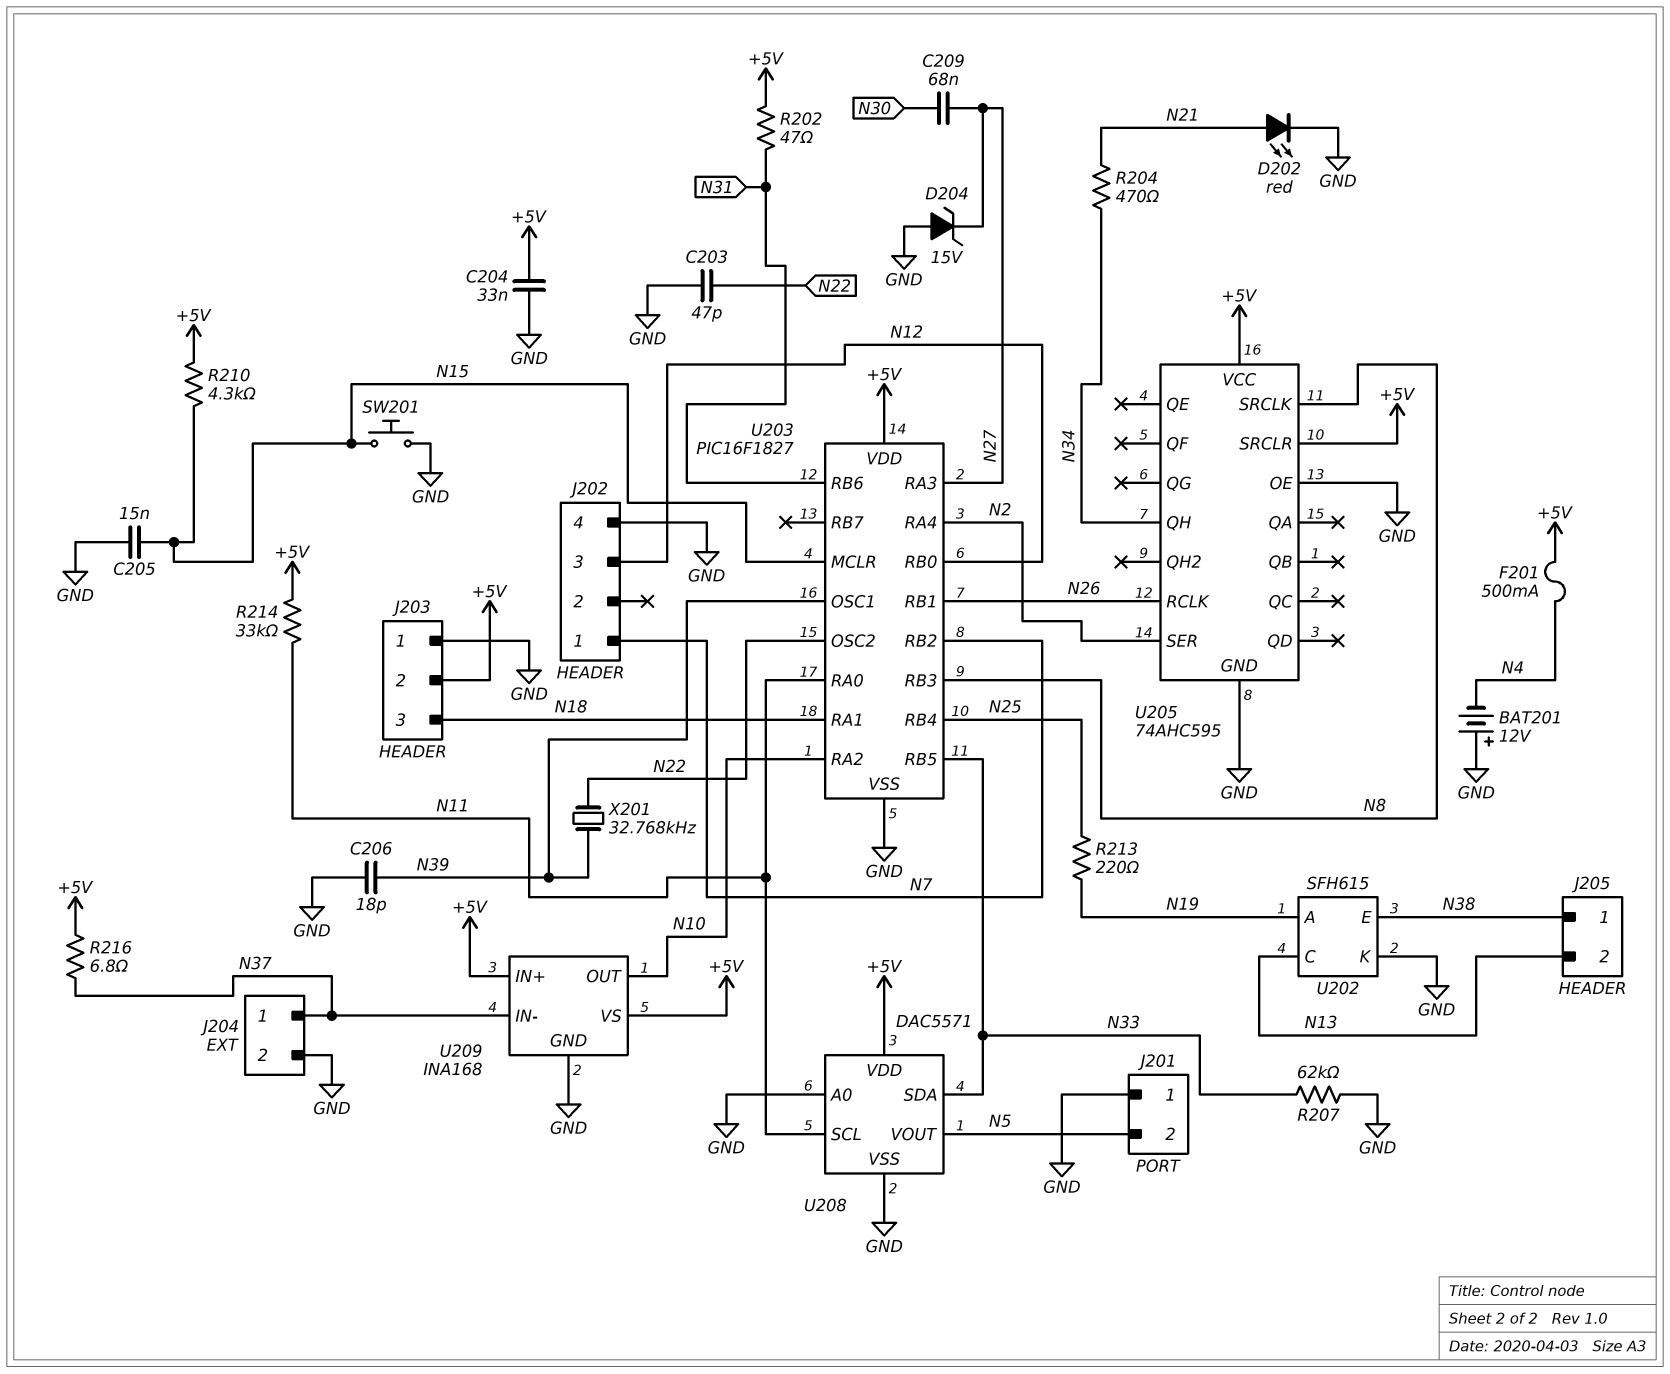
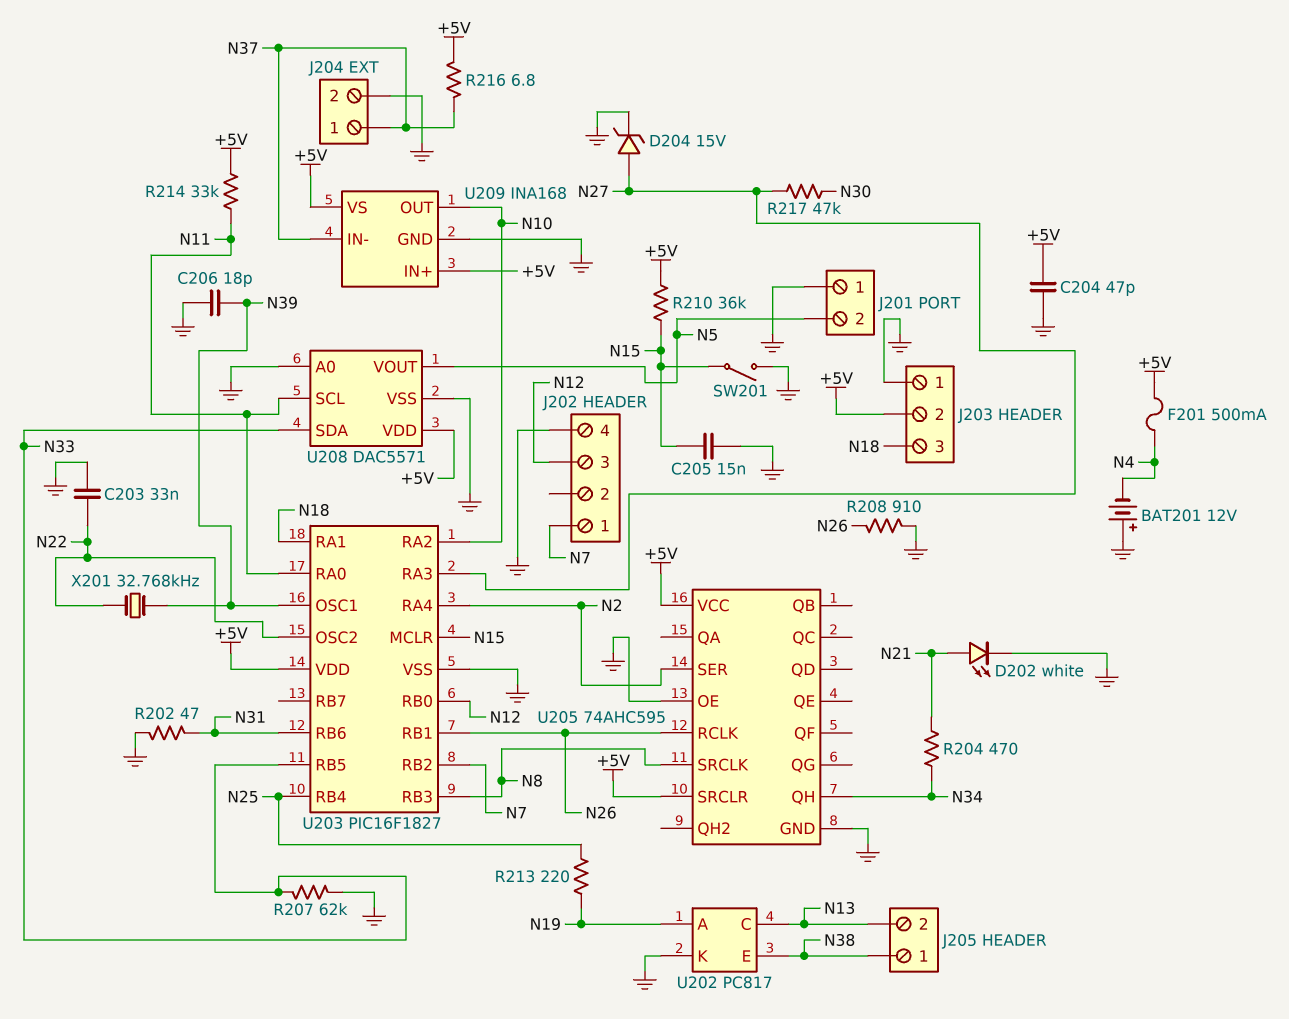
C203: 47pF (GND, N22) -> 33nF (GND, N22)
C204: 33nF (+5V, GND) -> 47pF (+5V, GND)
C209: 68nF (N27, N30) -> none
D202: LED red (A N21, K GND) -> LED white (A N21, K GND)
D204: zener 15V (A GND, K N27) -> zener 15V (A N27, K GND)
R202: 47 (+5V, N31) -> 47 (GND, N31)
R208: none -> 910 (GND, N26)
R210: 4.3k (+5V, N15) -> 36k (+5V, N15)
R217: none -> 47k (N27, N30)
SW201: button (GND, N15) -> switch (GND, N15)
U202: SFH615 -> PC817

